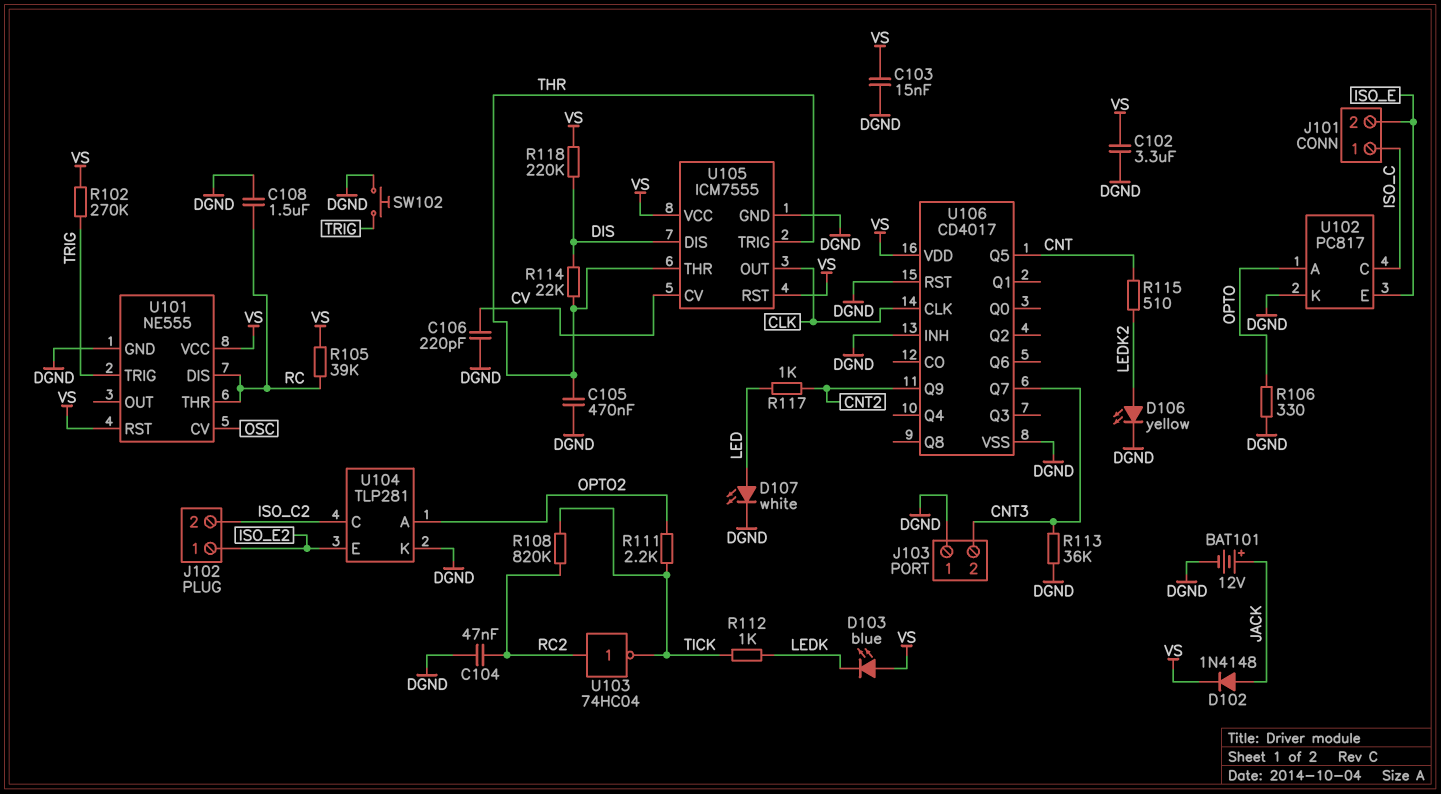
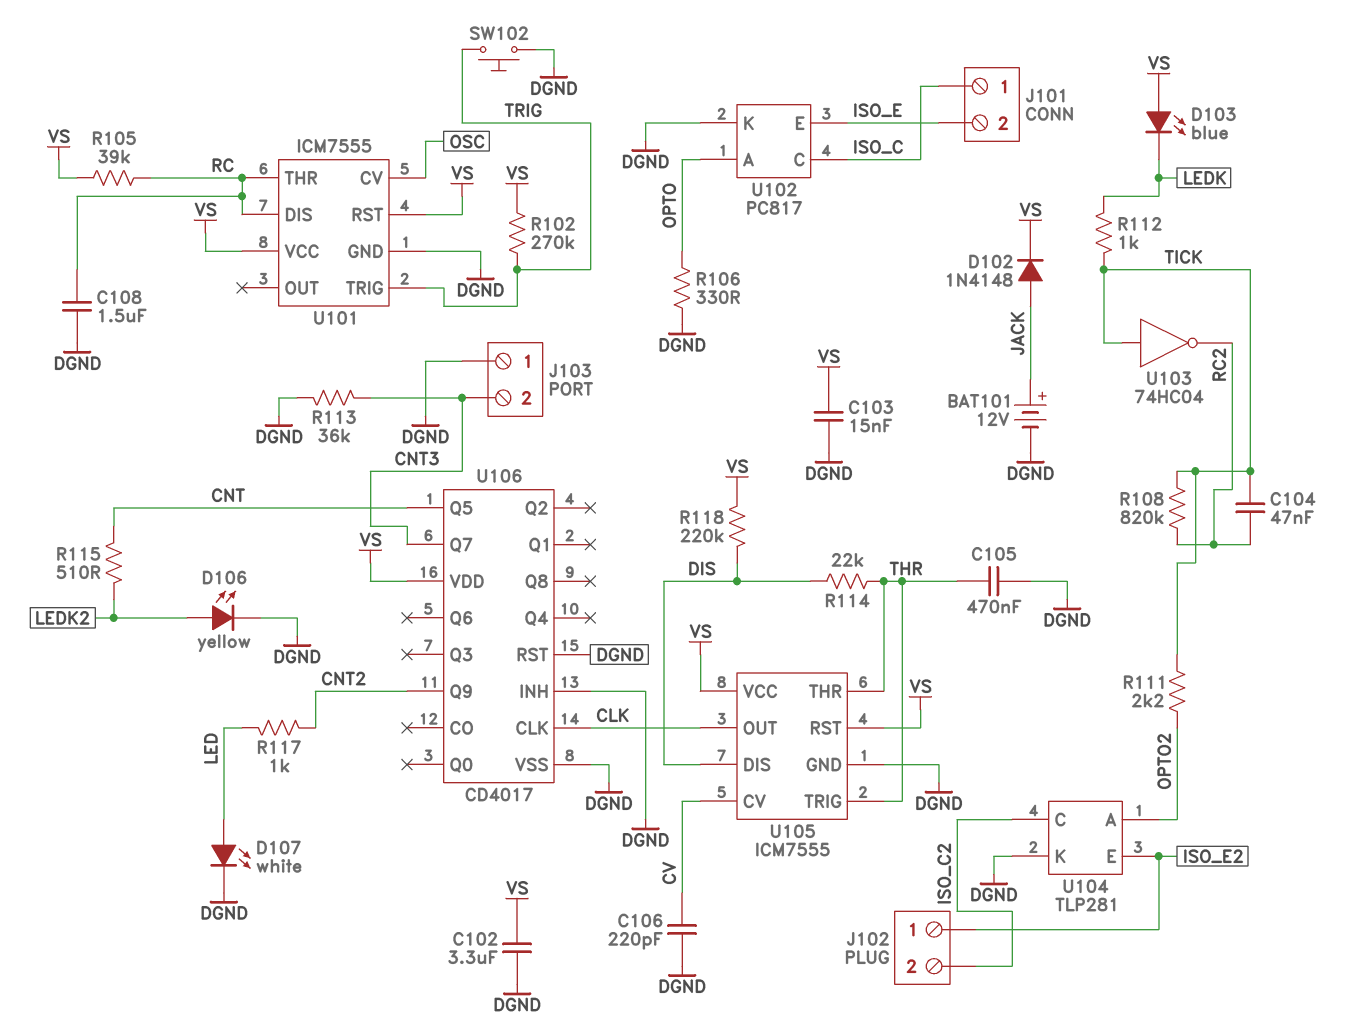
C104: 47nF (DGND, RC2) -> 47nF (RC2, TICK)
U101: NE555 -> ICM7555
U103: NOT 74HC04 (in RC2, out TICK) -> NOT 74HC04 (in TICK, out RC2)

